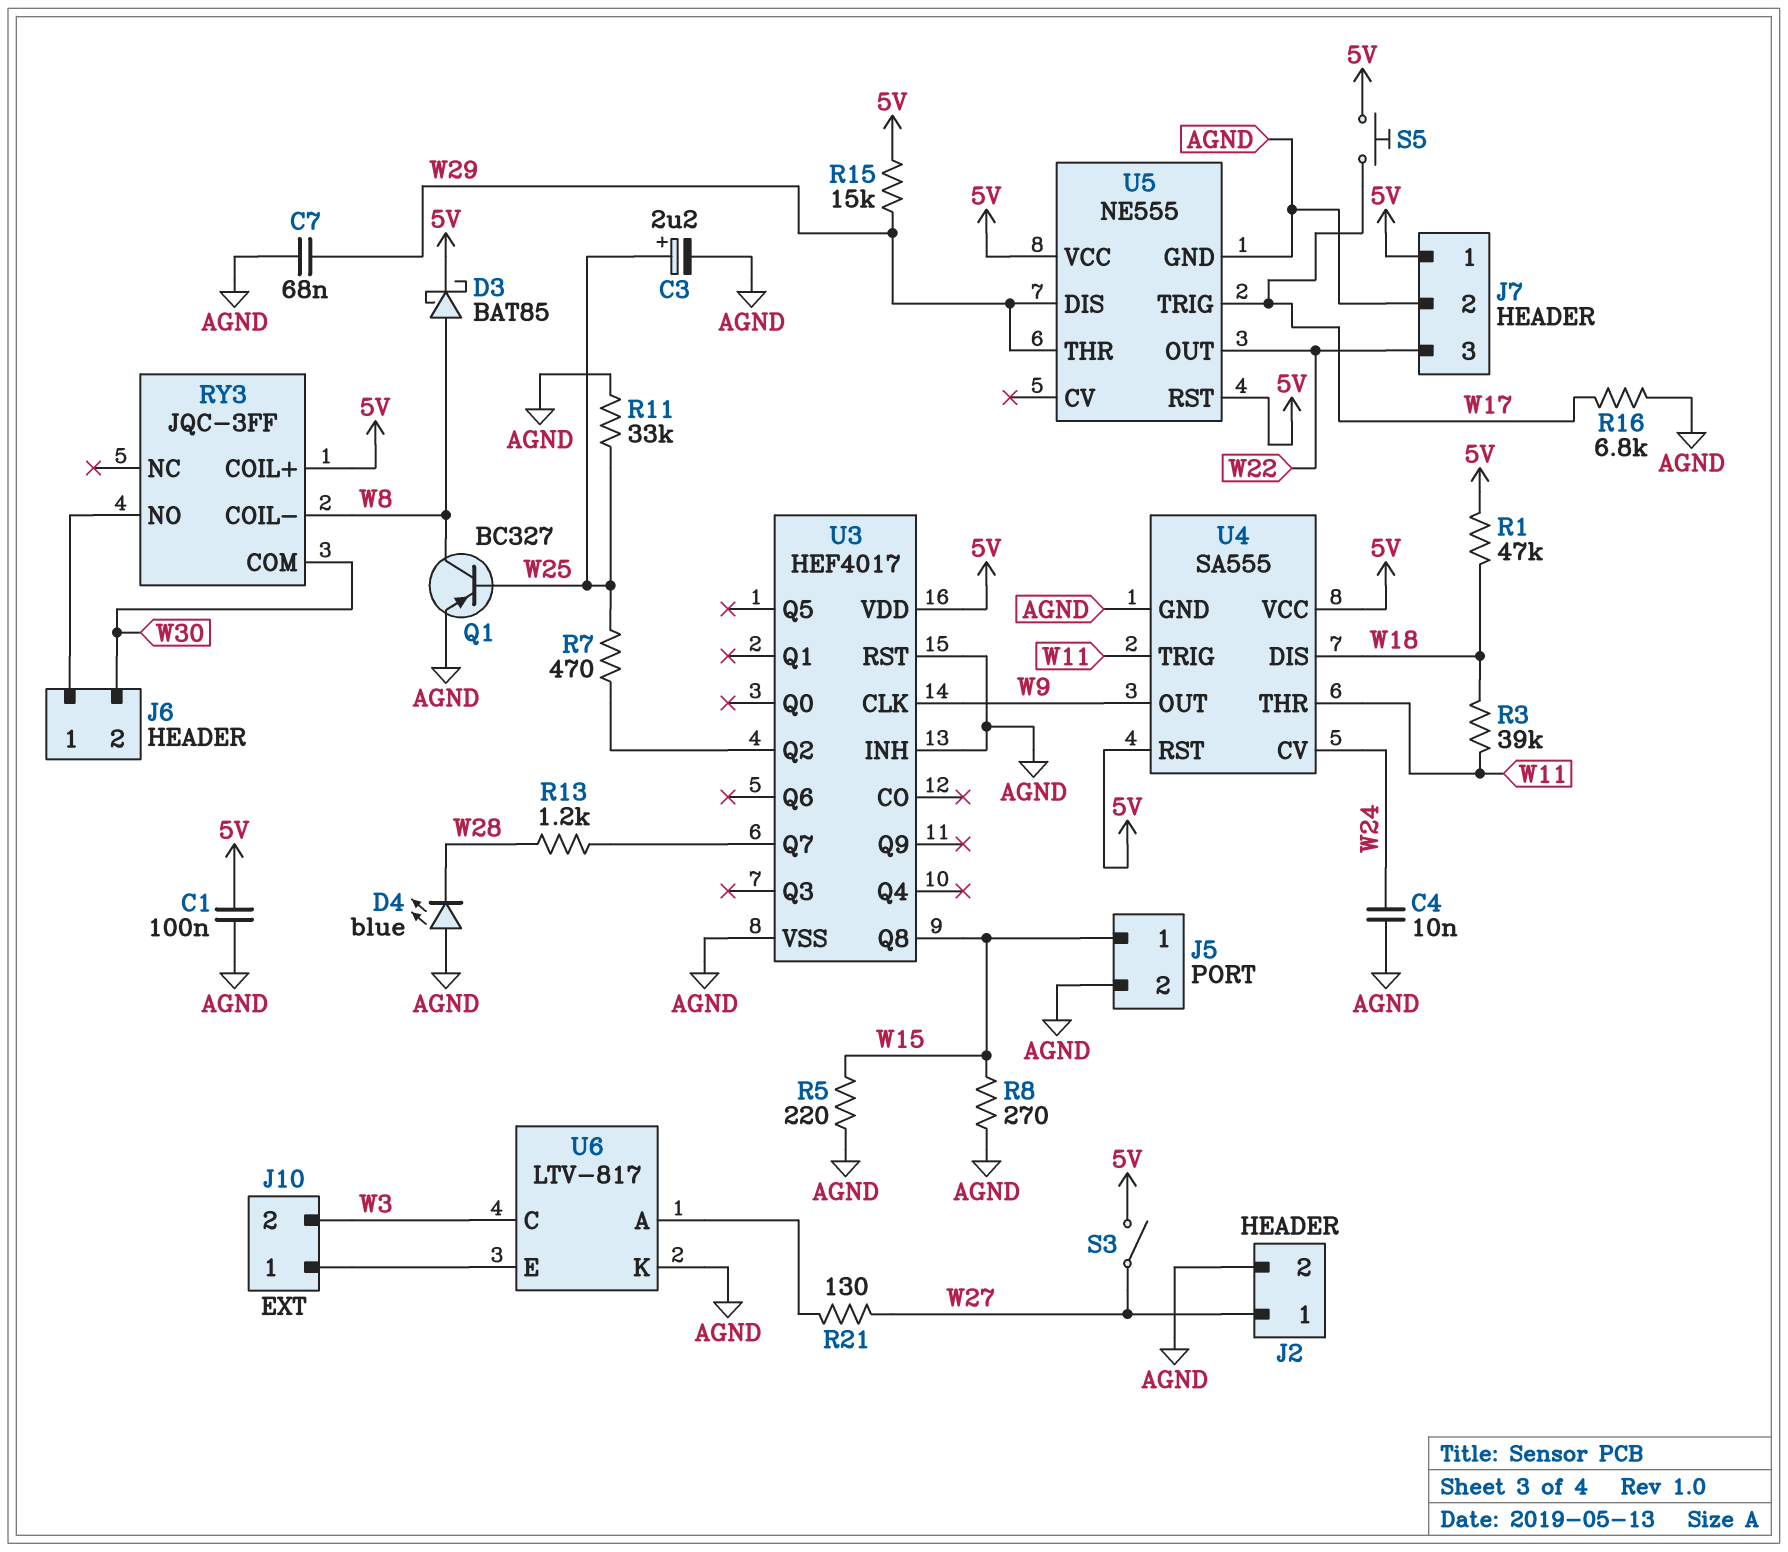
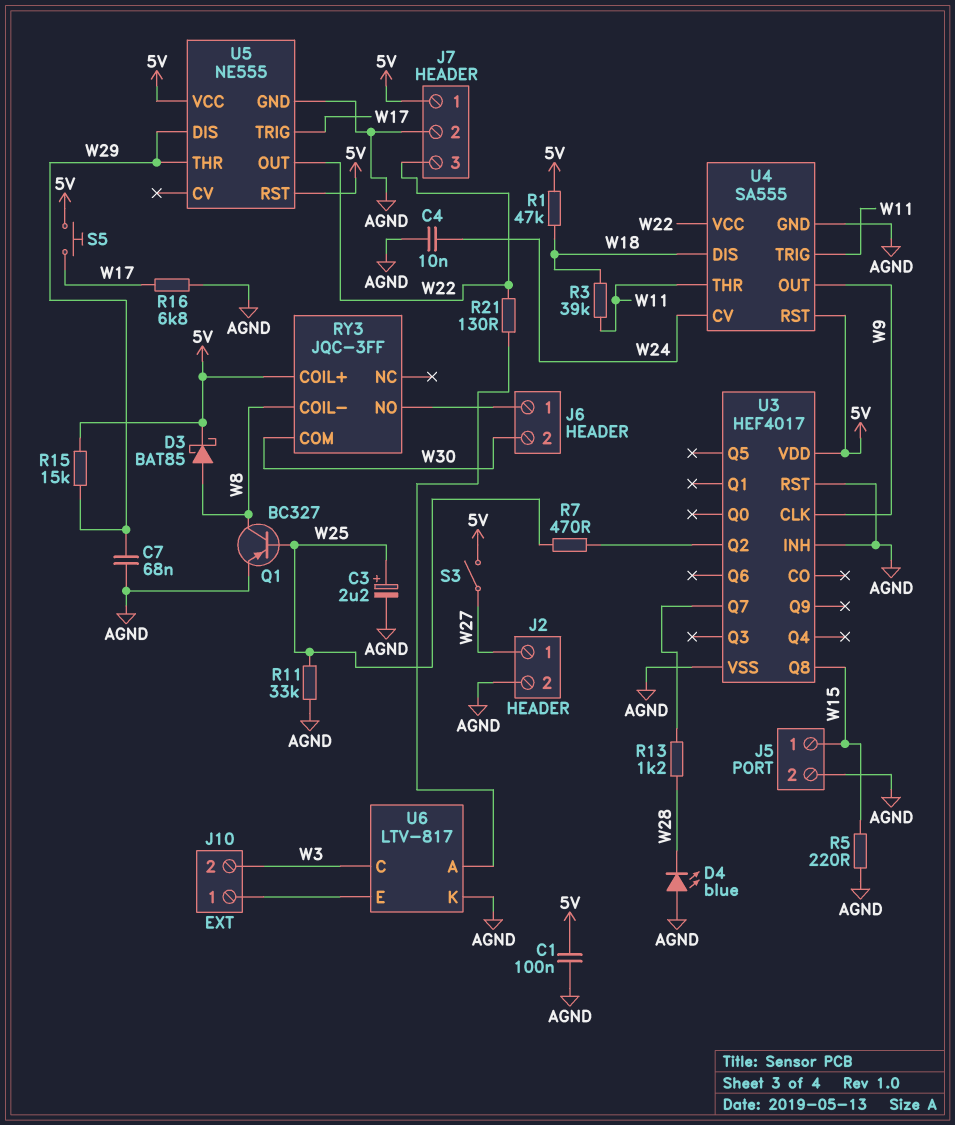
R8: 270 (AGND, W15) -> none
R21: 130 (U6/A, W27) -> 130 (U6/A, W22)
U4 pin VCC: 5V -> W22

